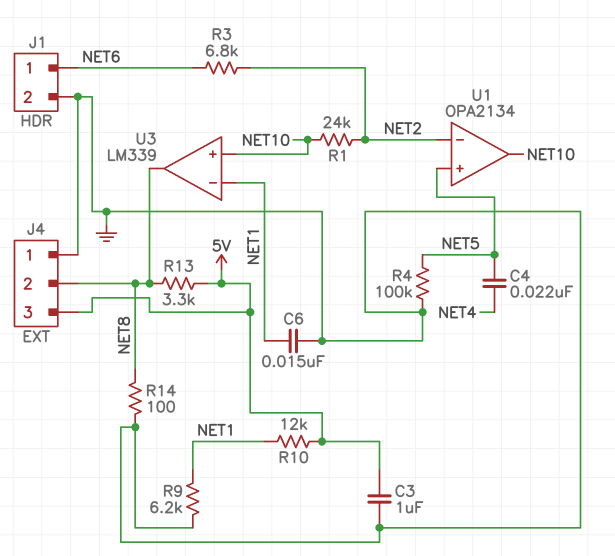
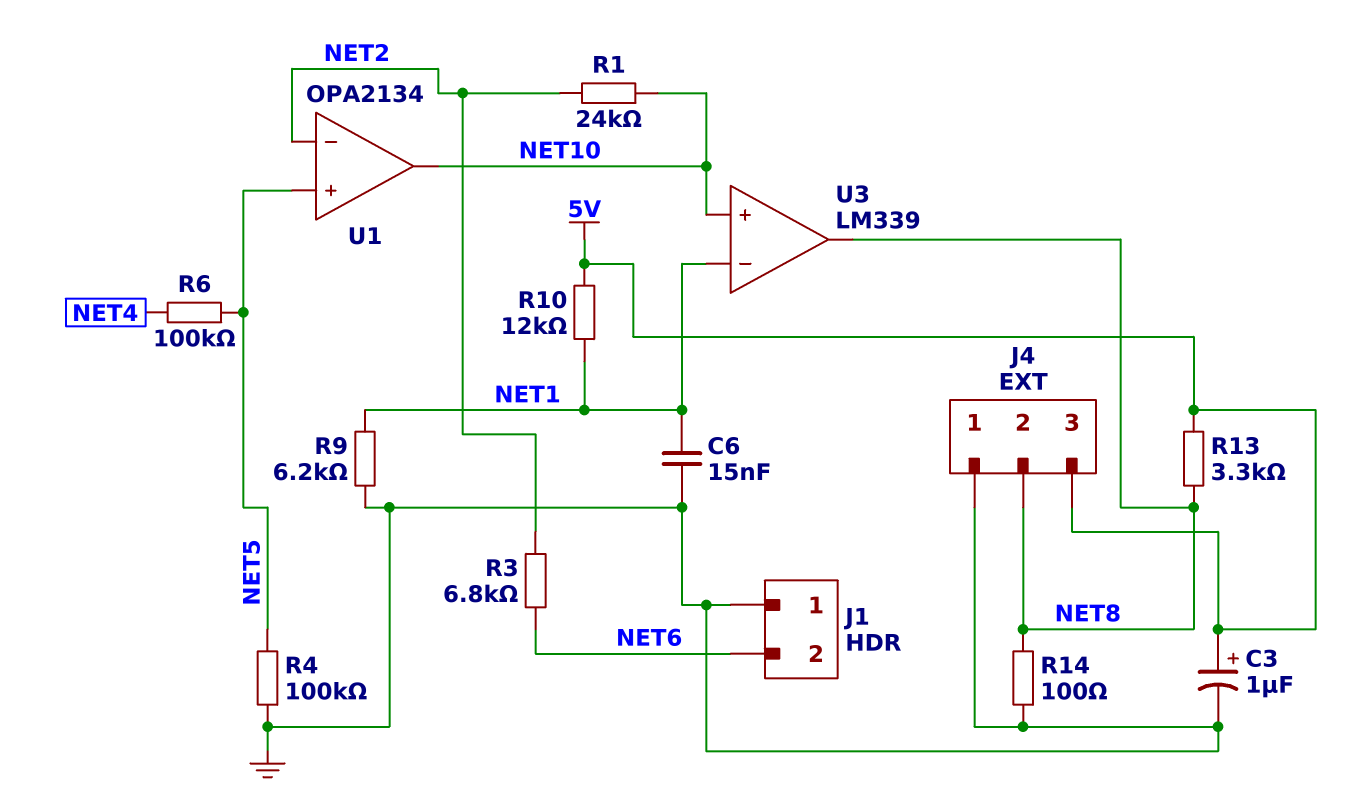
C3: 1uF (5V, GND) -> 1uF (plus 5V, minus GND)
C4: 22nF (NET4, NET5) -> none
J1 pin 1: NET6 -> GND
J1 pin 2: GND -> NET6
R6: none -> 100k (NET4, NET5)

